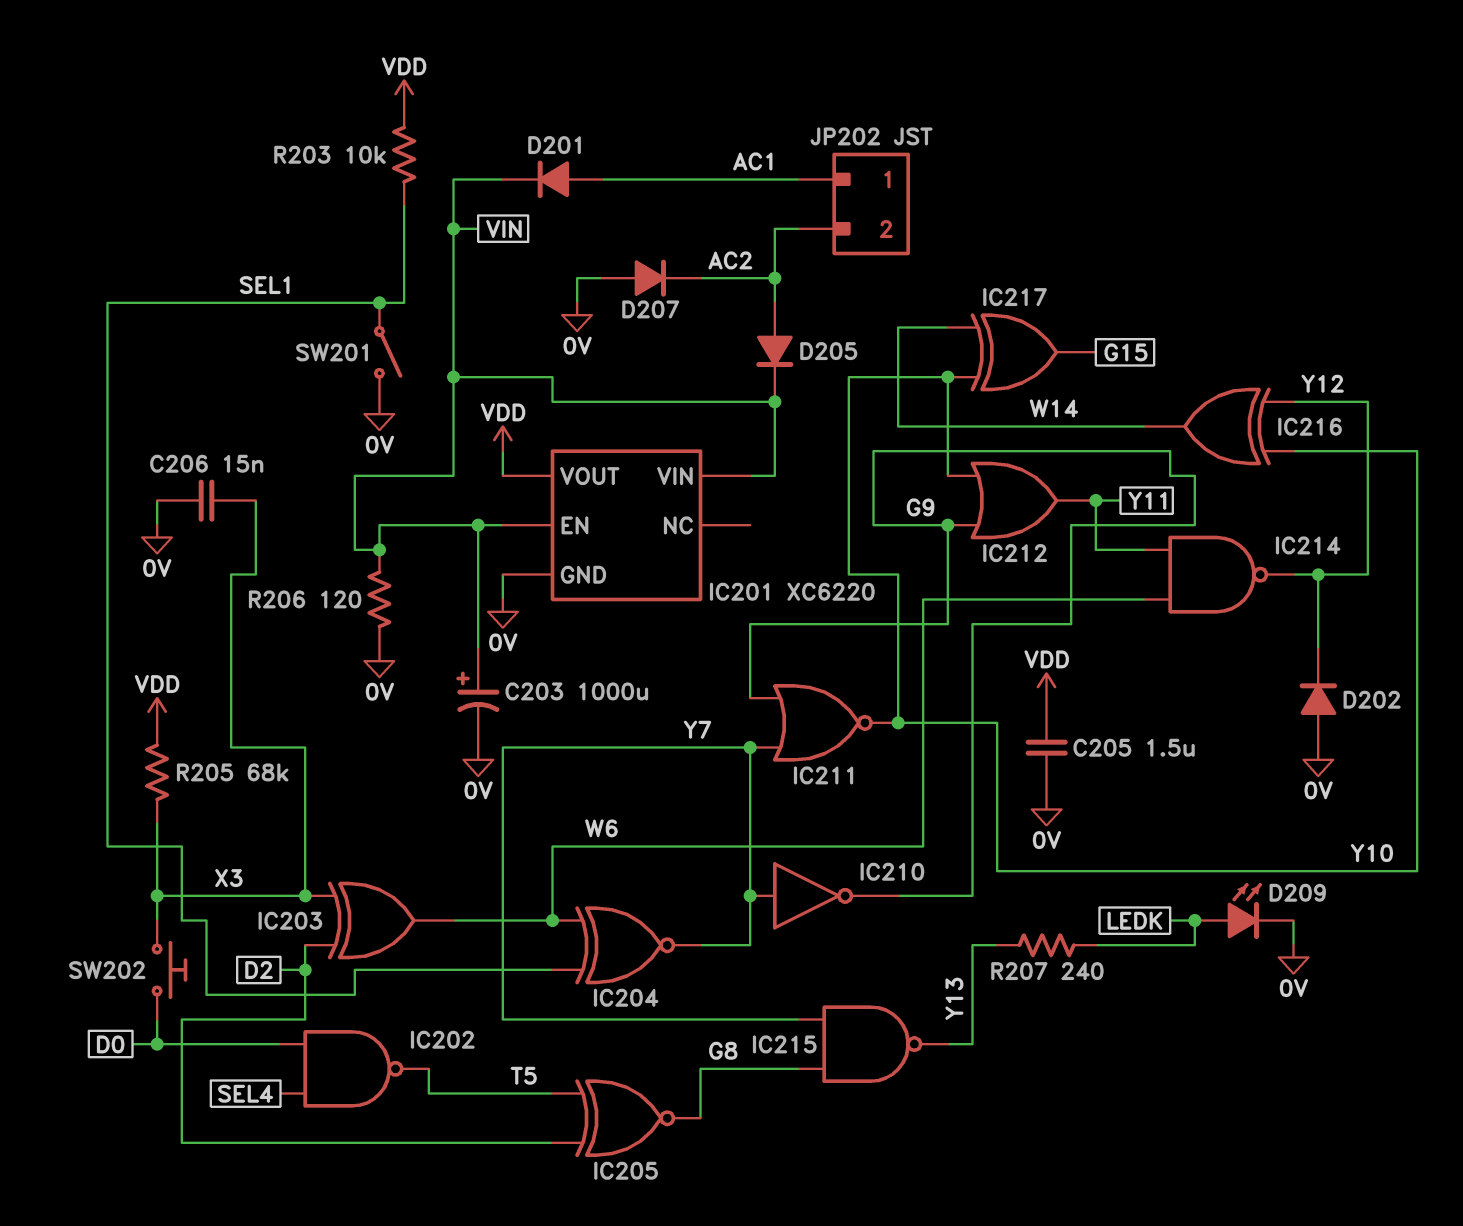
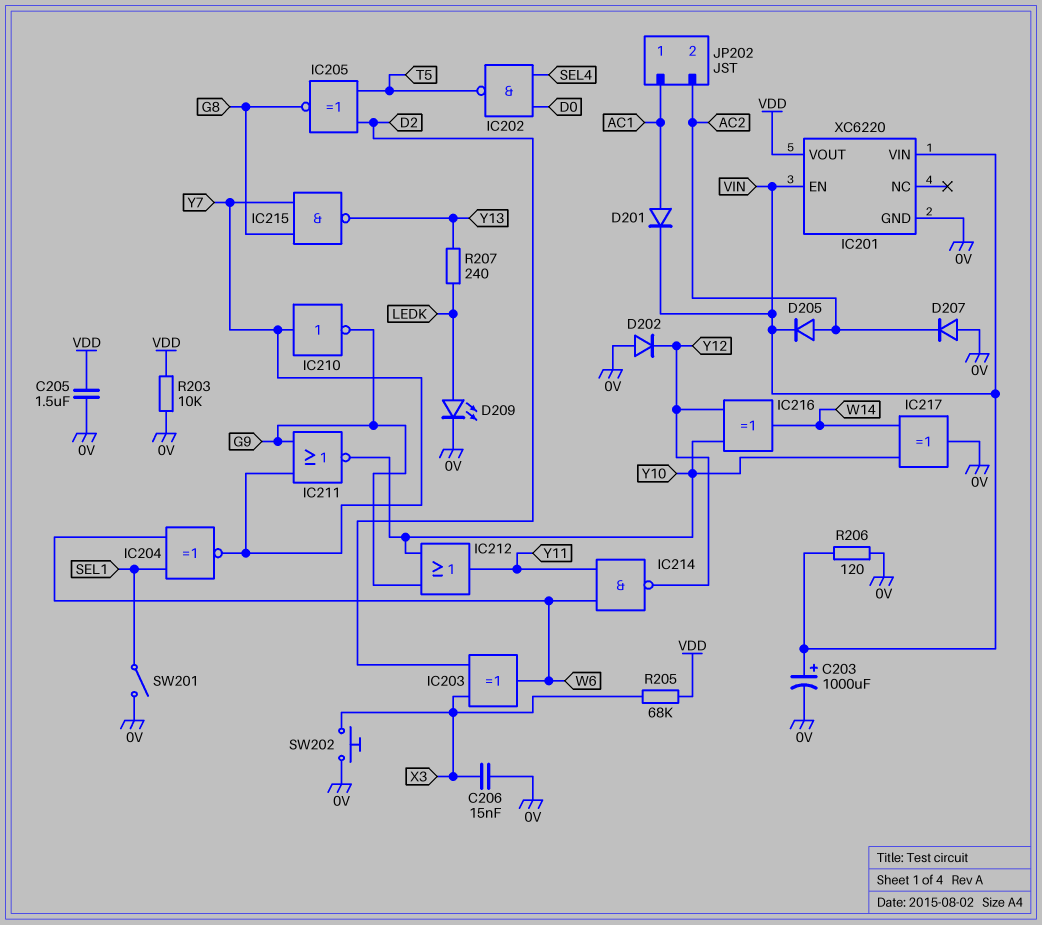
IC217: XOR (in W14, in Y10, out G15) -> XOR (in W14, in Y10, out 0V)
R203: 10k (SEL1, VDD) -> 10k (0V, VDD)
SW202: button (D0, X3) -> button (0V, X3)

